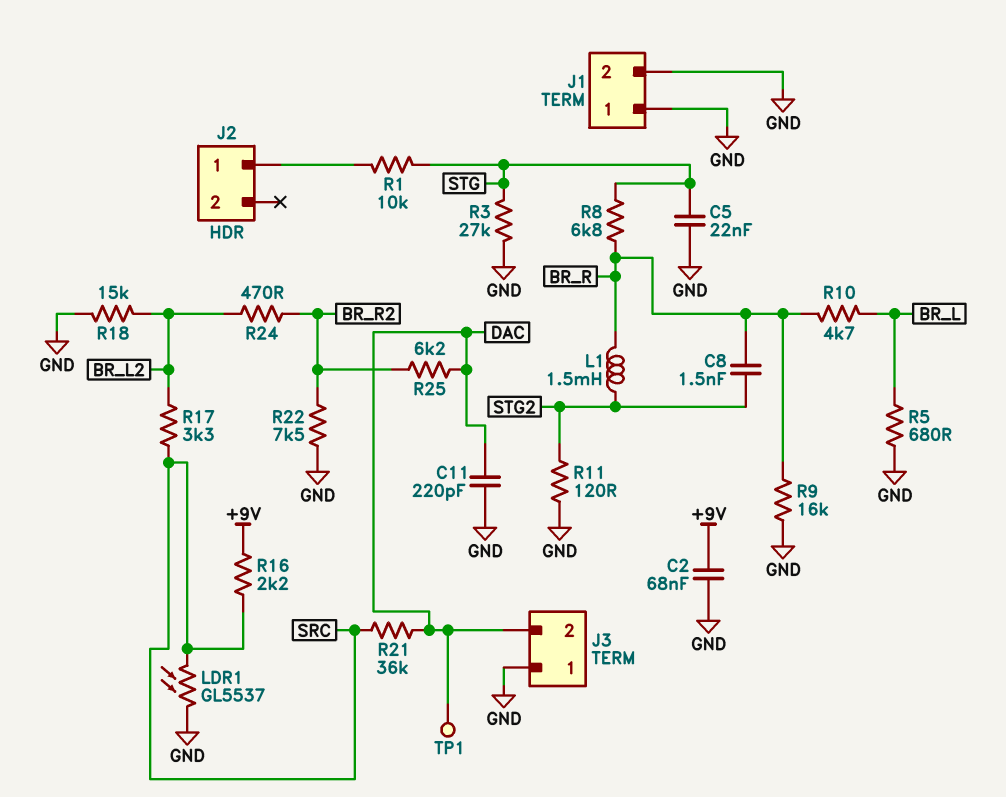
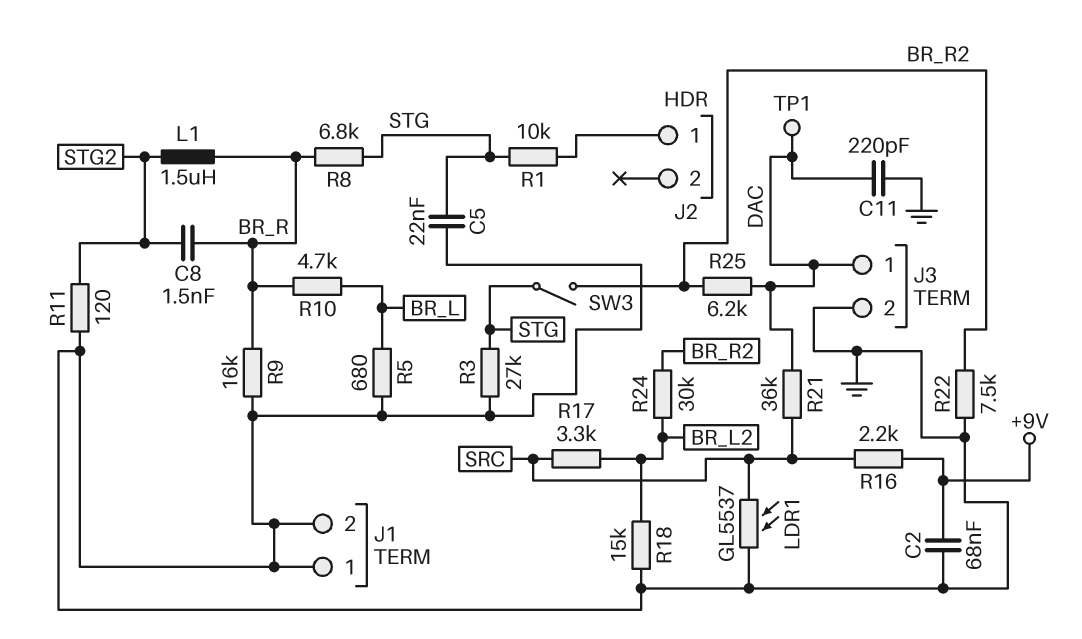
J3 pin 1: GND -> DAC
J3 pin 2: DAC -> GND
L1: 1.5mH (BR_R, STG2) -> 1.5uH (BR_R, STG2)
R24: 470 (BR_L2, BR_R2) -> 30k (BR_L2, BR_R2)
SW3: none -> switch (BR_R2, STG)

